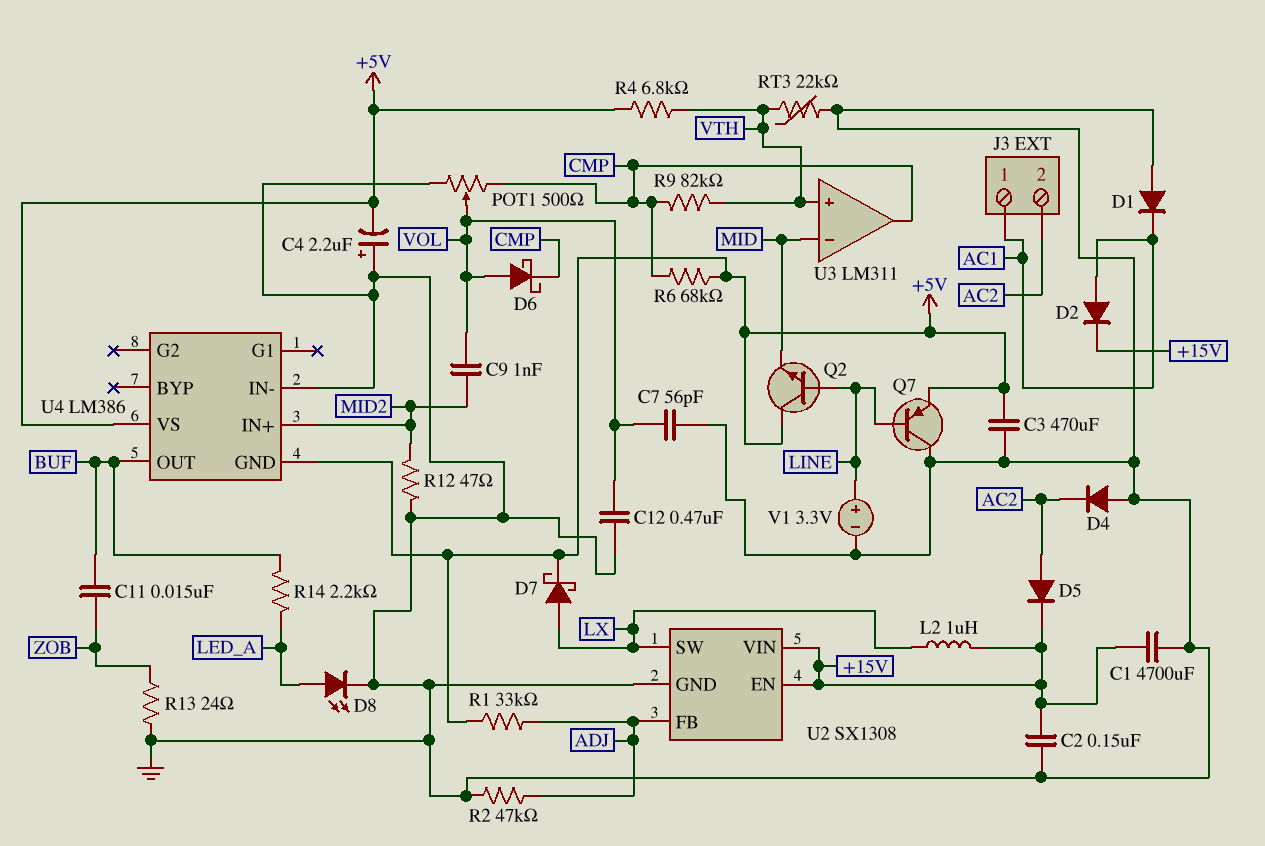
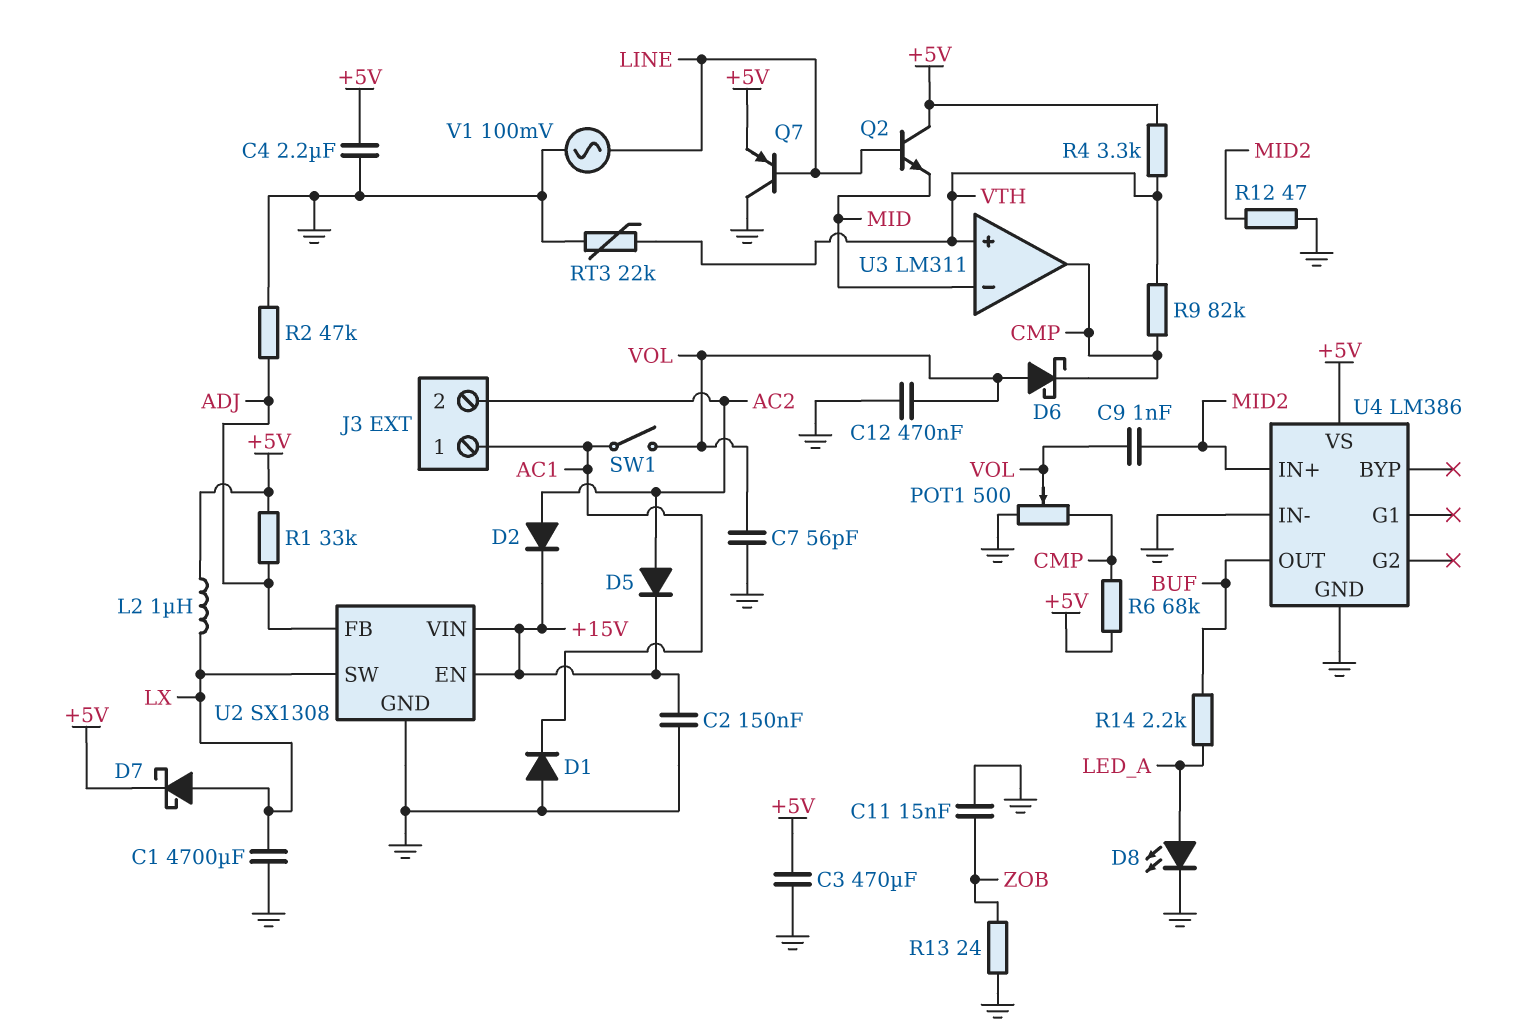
C1: 4700uF (+15V, GND) -> 4700uF (GND, LX)
C4: 2.2uF (plus GND, minus +5V) -> 2.2uF (+5V, GND)
C11: 15nF (BUF, ZOB) -> 15nF (GND, ZOB)
D2: diode (A AC1, K +15V) -> diode (A AC2, K +15V)
D4: diode (A GND, K AC2) -> none
L2: 1uH (+15V, LX) -> 1uH (+5V, LX)
R4: 6.8k (+5V, VTH) -> 3.3k (+5V, VTH)
SW1: none -> switch (AC1, VOL)
U4 pin GND: +5V -> GND
V1: 3.3V (plus LINE, minus GND) -> AC 100mV (GND, LINE)

